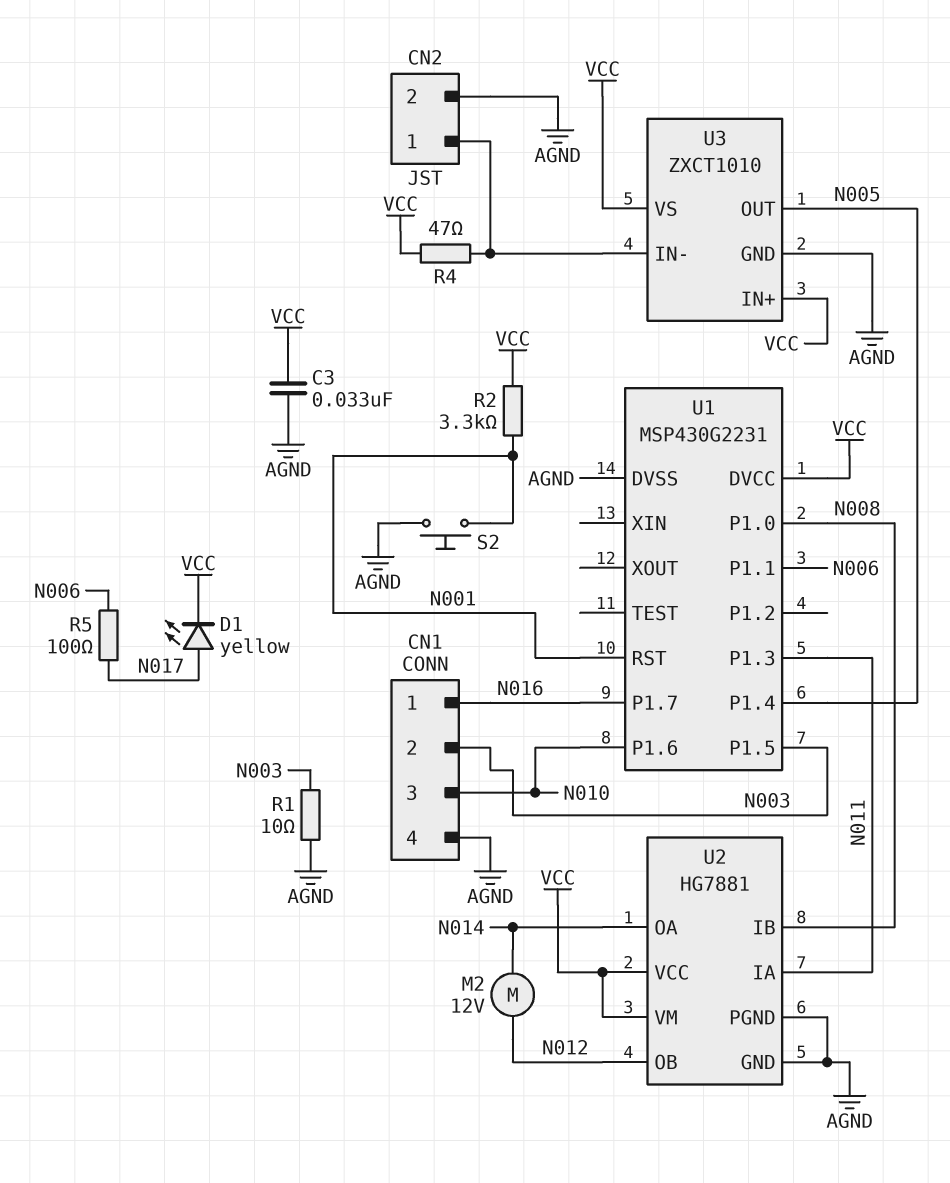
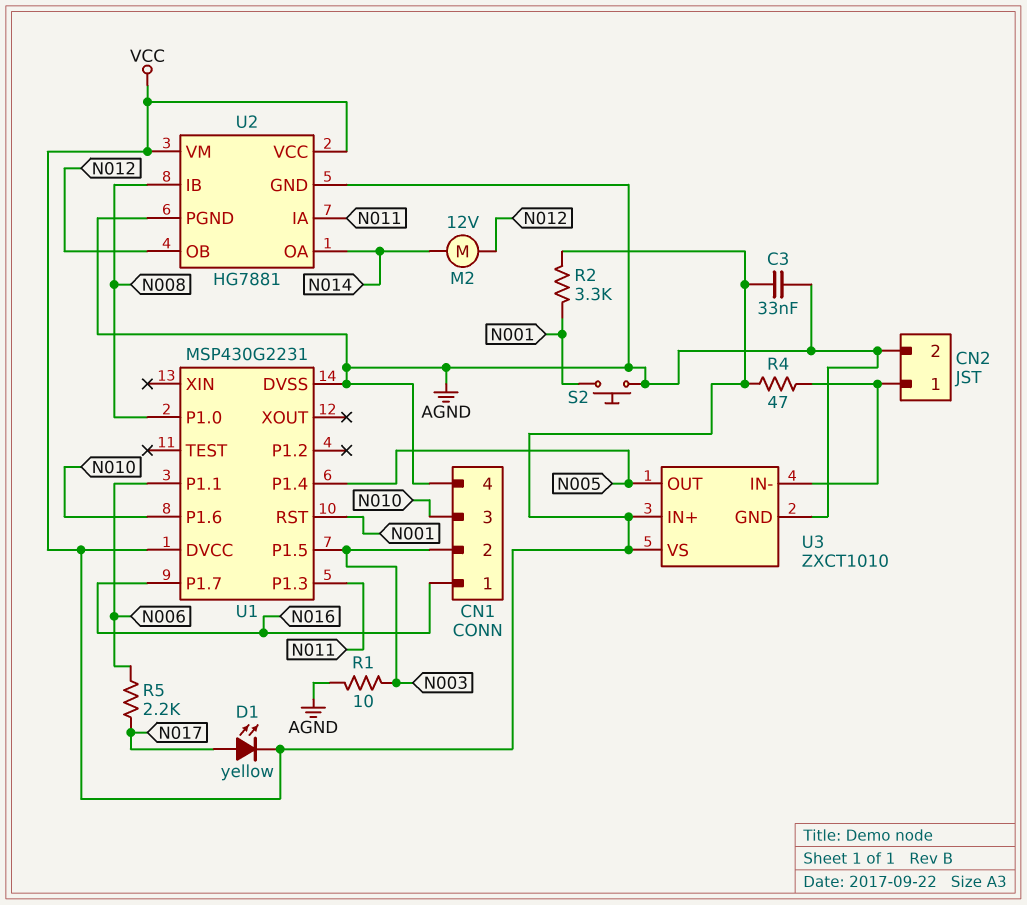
R5: 100 (N006, N017) -> 2.2k (N006, N017)

